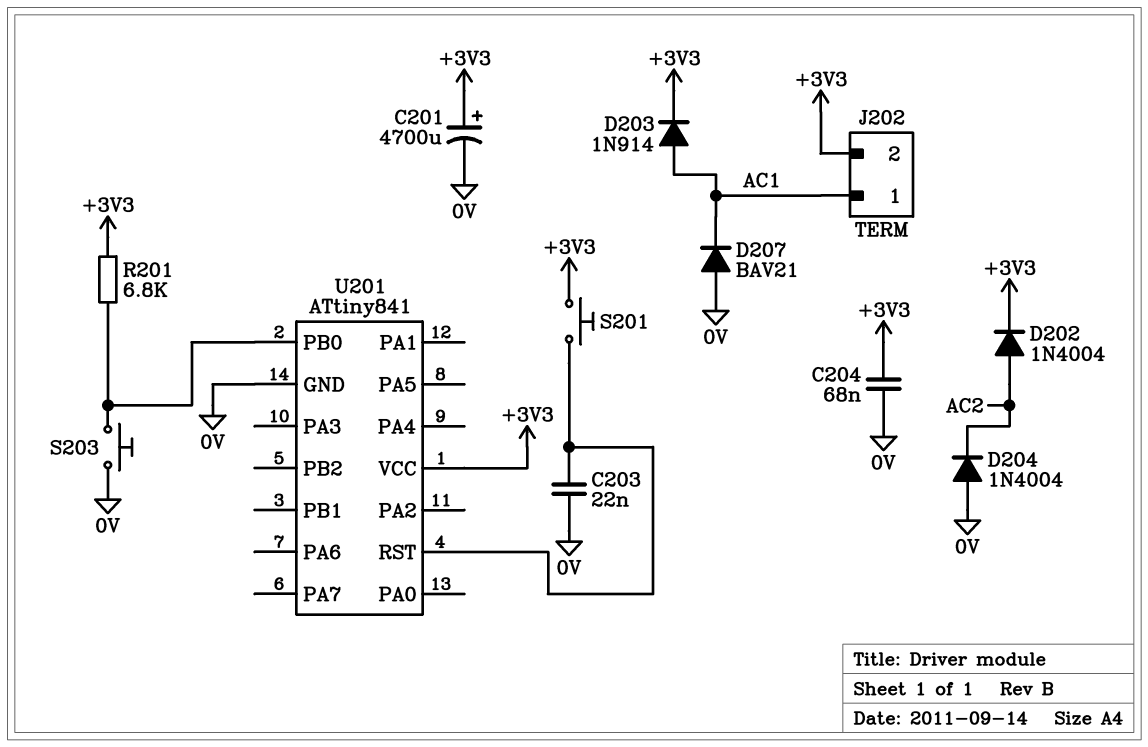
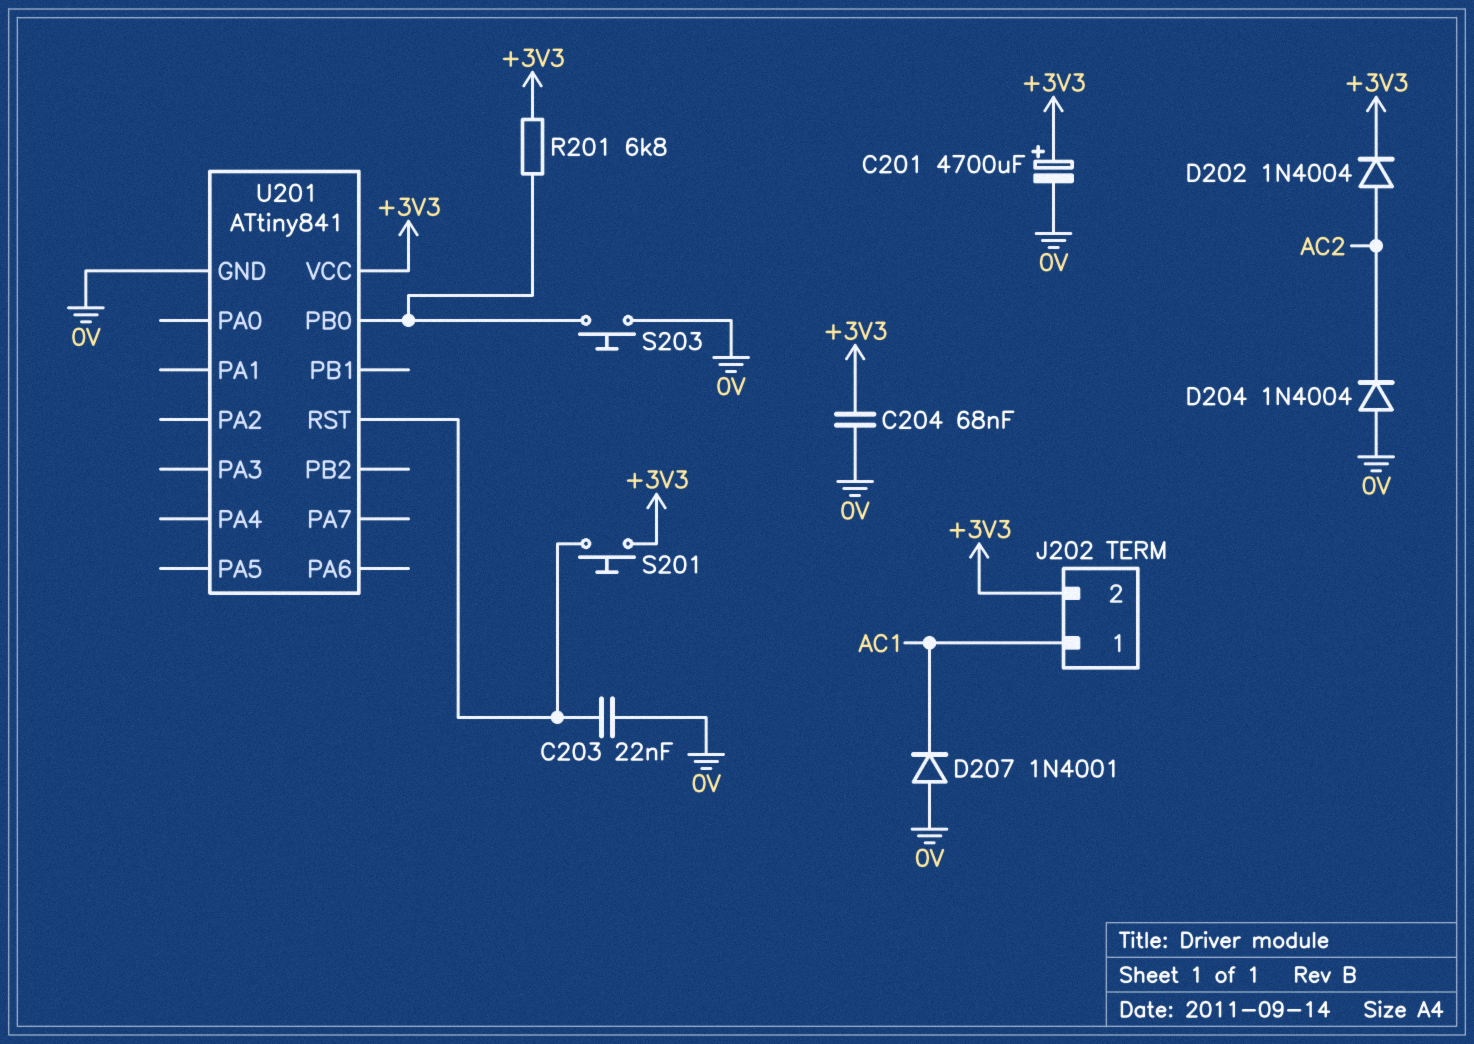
D203: diode 1N914 (A AC1, K +3V3) -> none
D207: diode BAV21 (A 0V, K AC1) -> diode 1N4001 (A 0V, K AC1)

